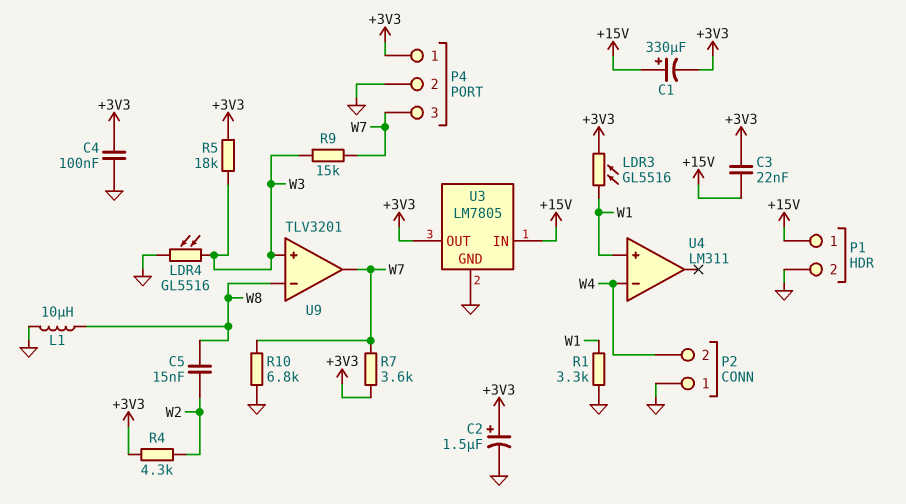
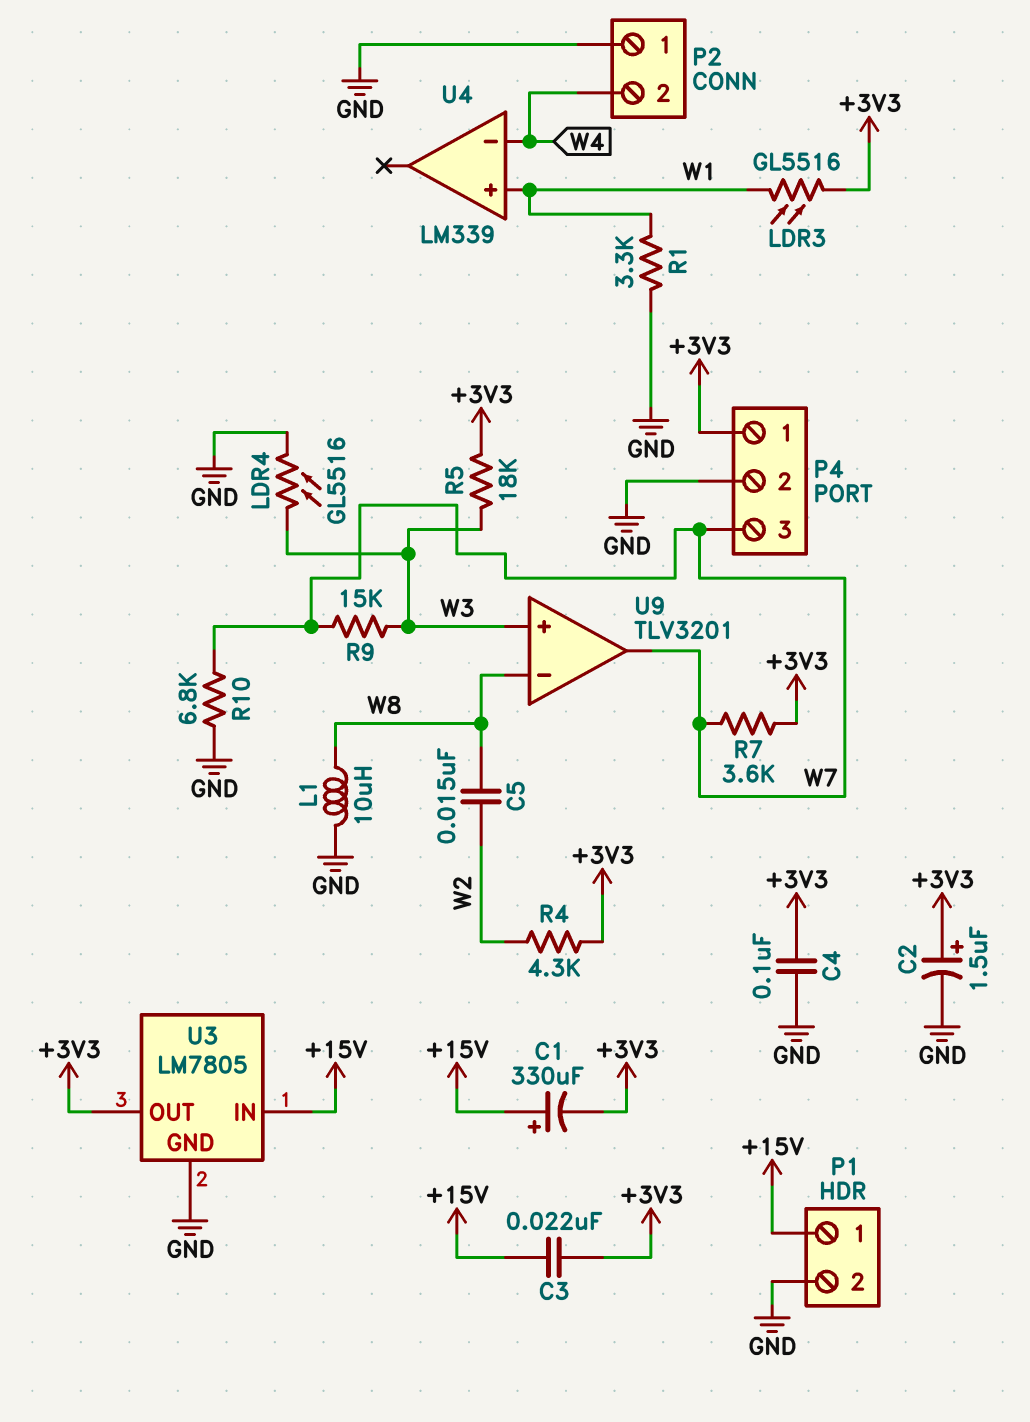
U4: LM311 -> LM339

